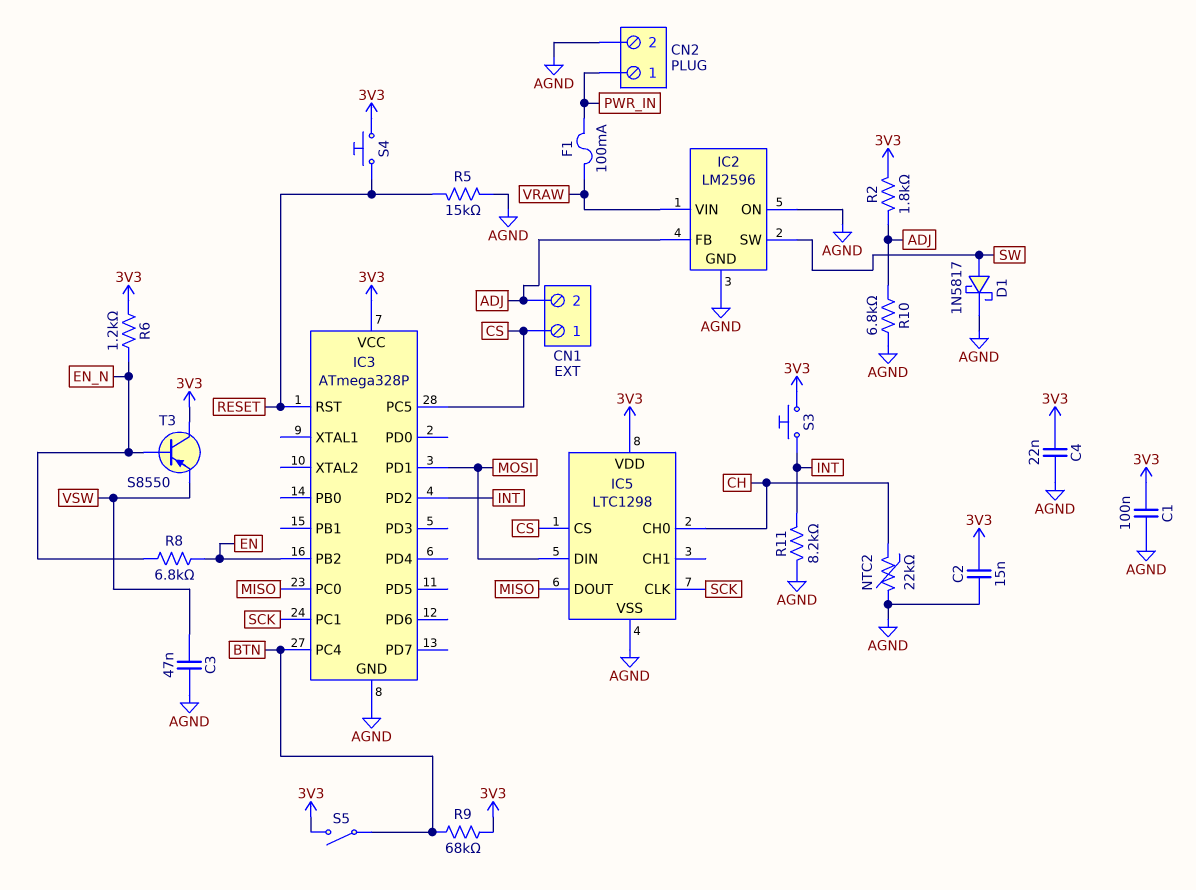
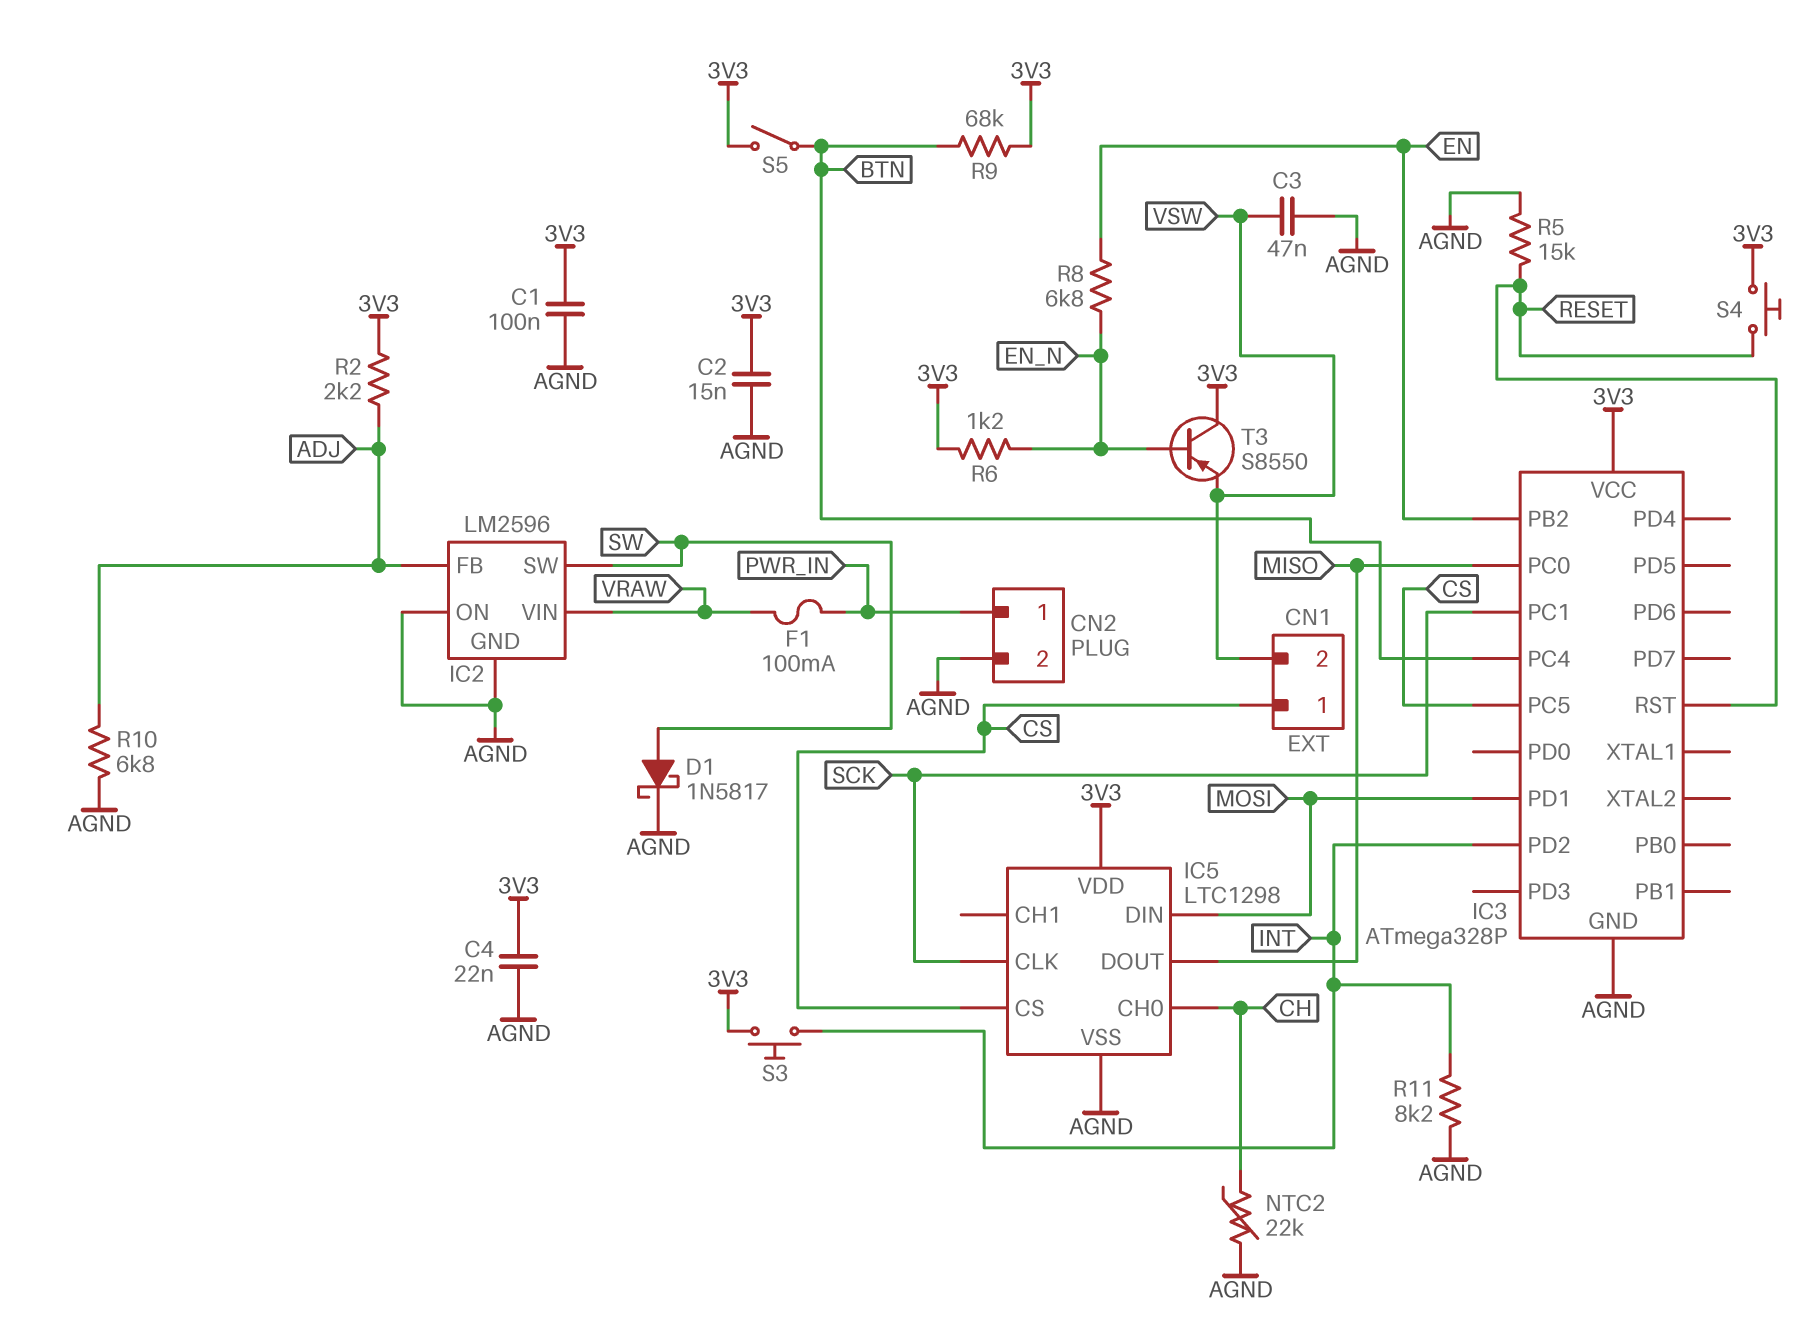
CN1 pin 2: ADJ -> VSW
R2: 1.8k (3V3, ADJ) -> 2.2k (3V3, ADJ)

